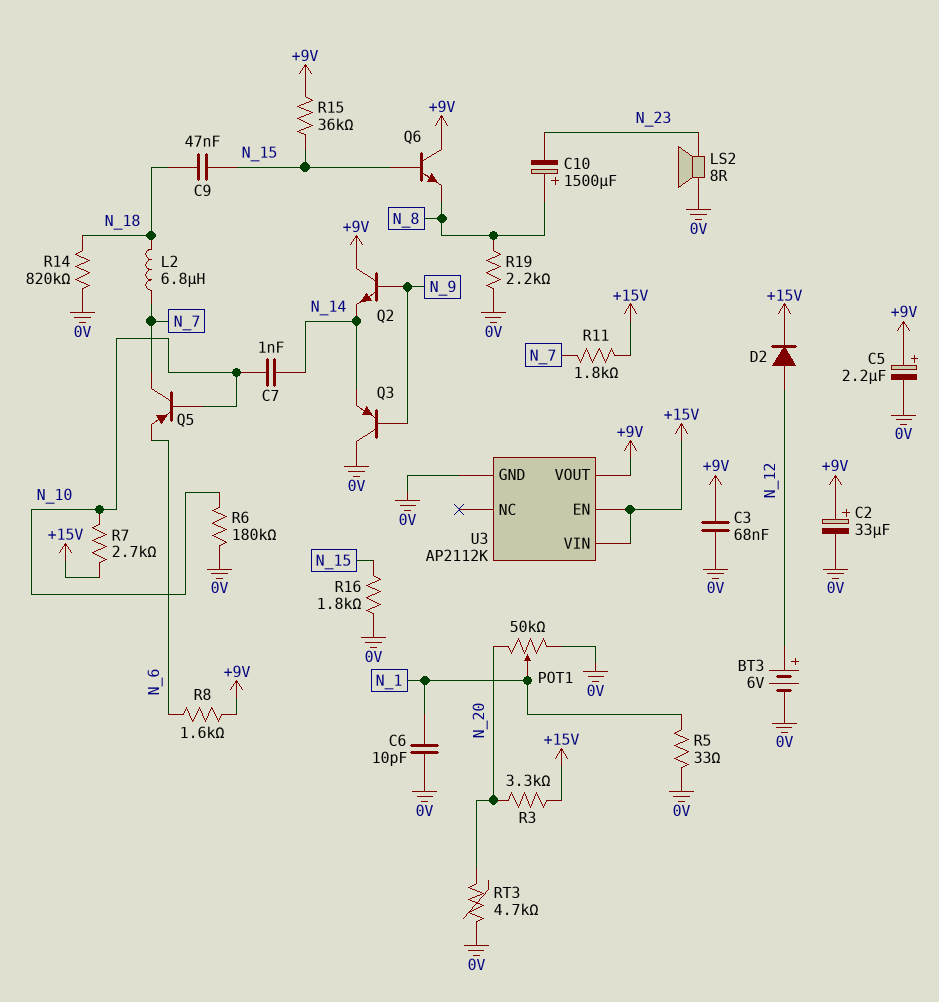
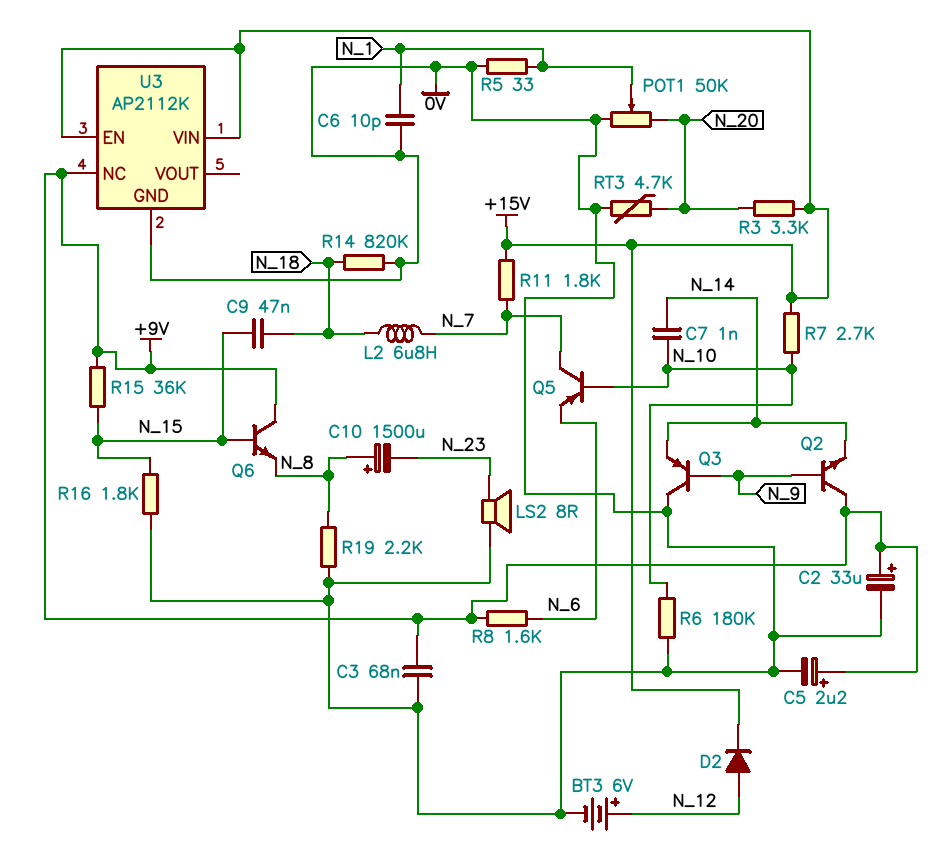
U3 pin NC: none -> +9V
U3 pin VOUT: +9V -> none

